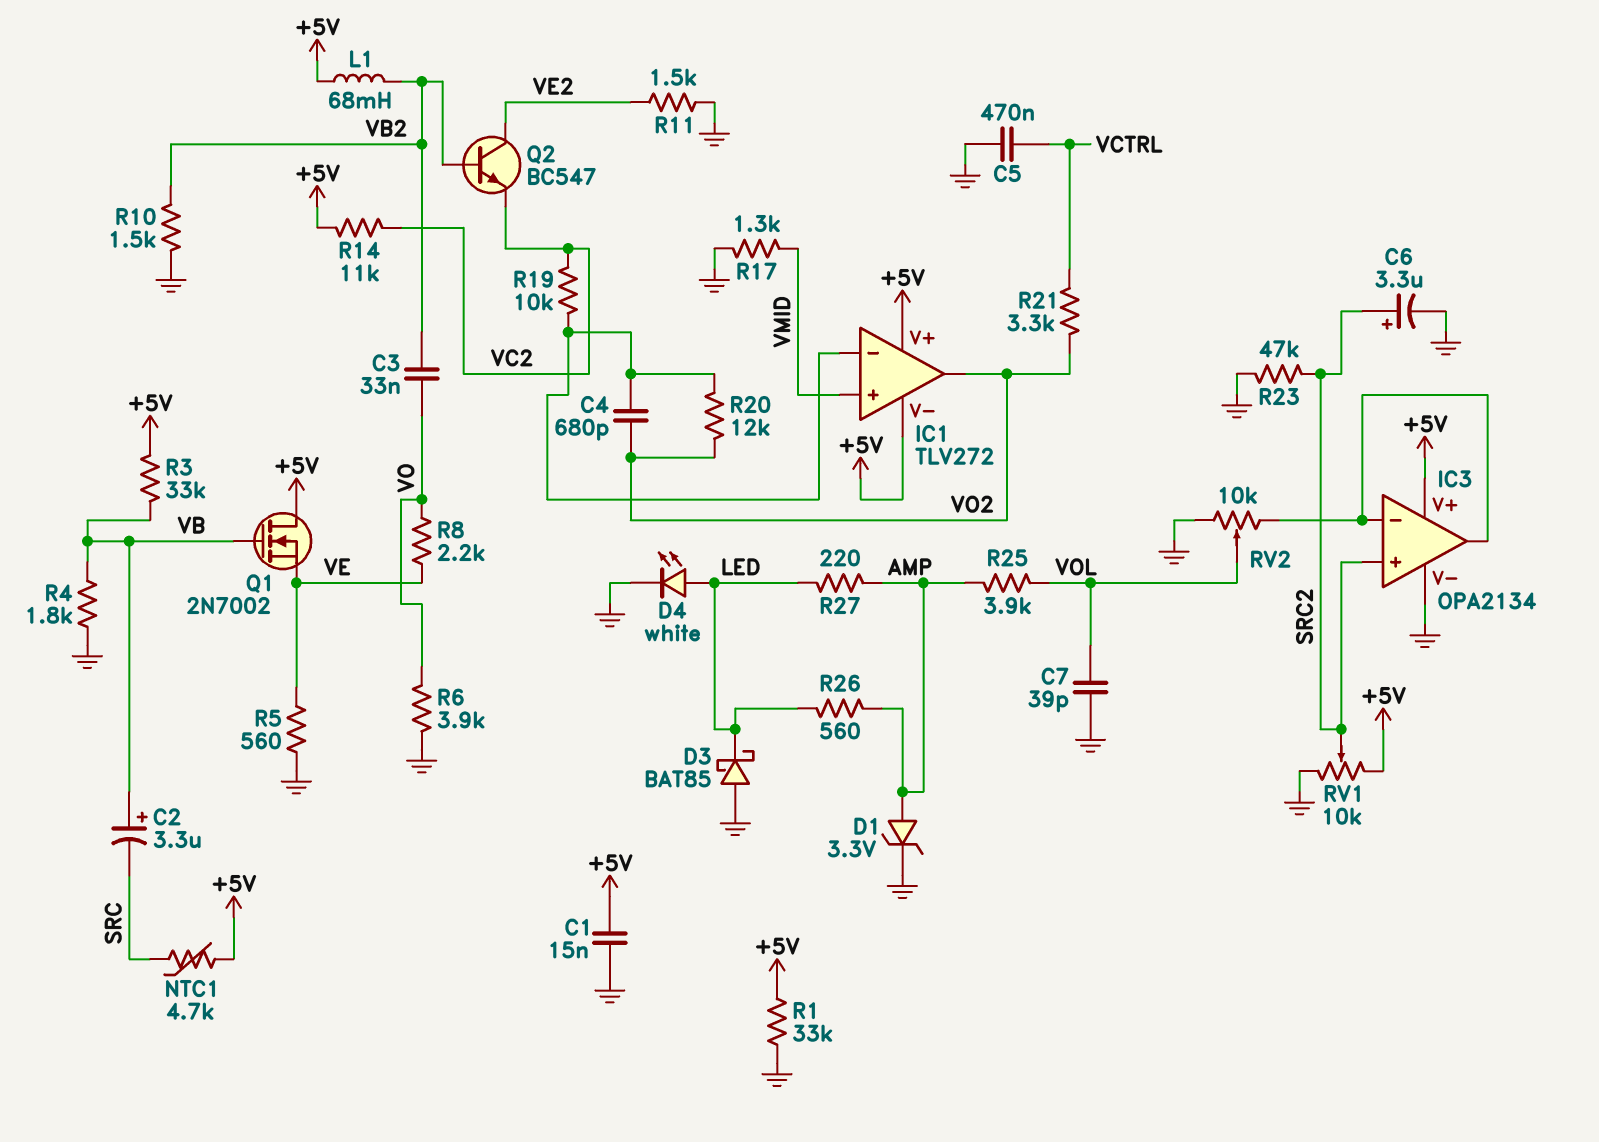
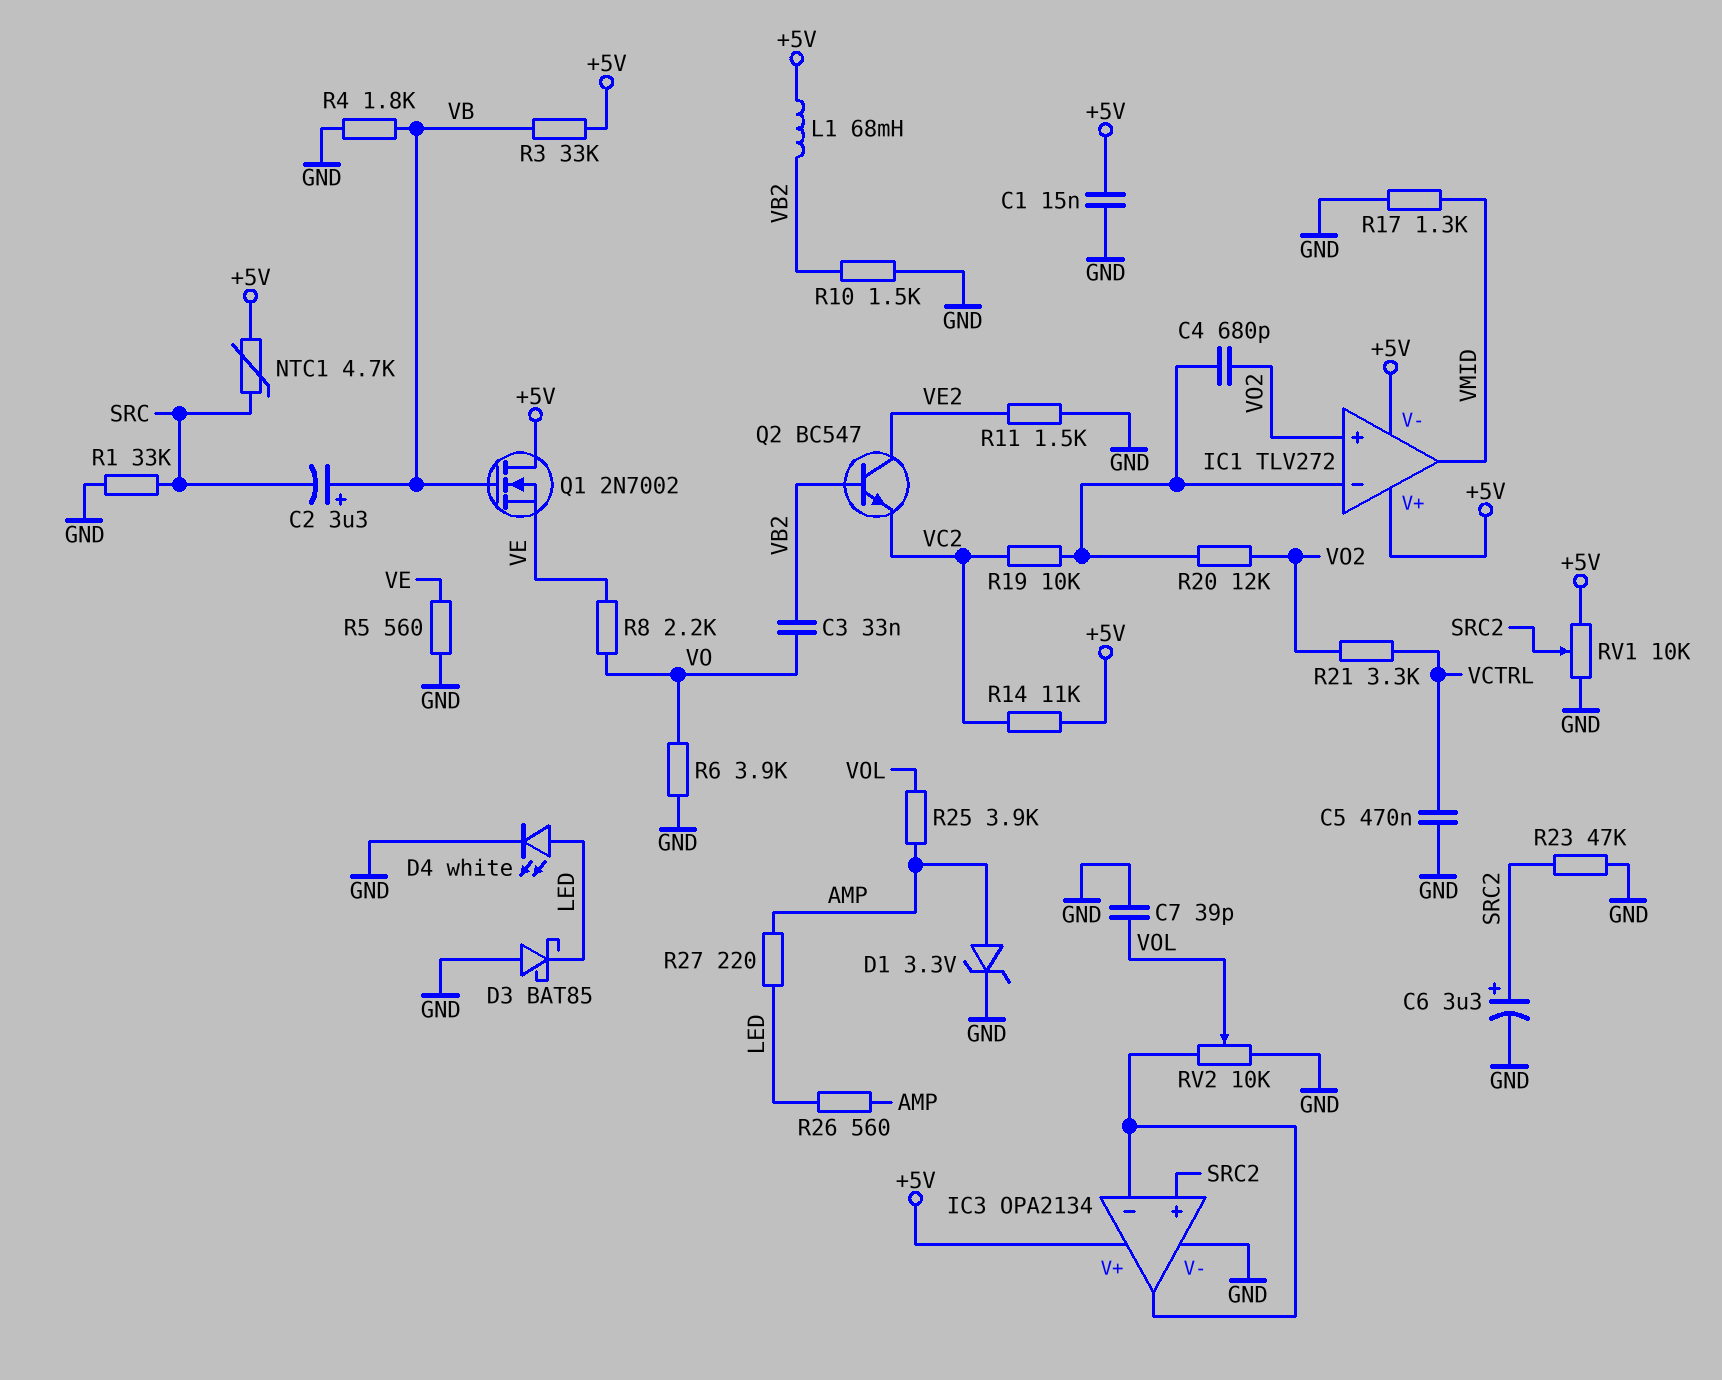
IC1 pin in+: VMID -> VO2
IC1 pin out: VO2 -> VMID
R1: 33k (+5V, GND) -> 33k (GND, SRC)

